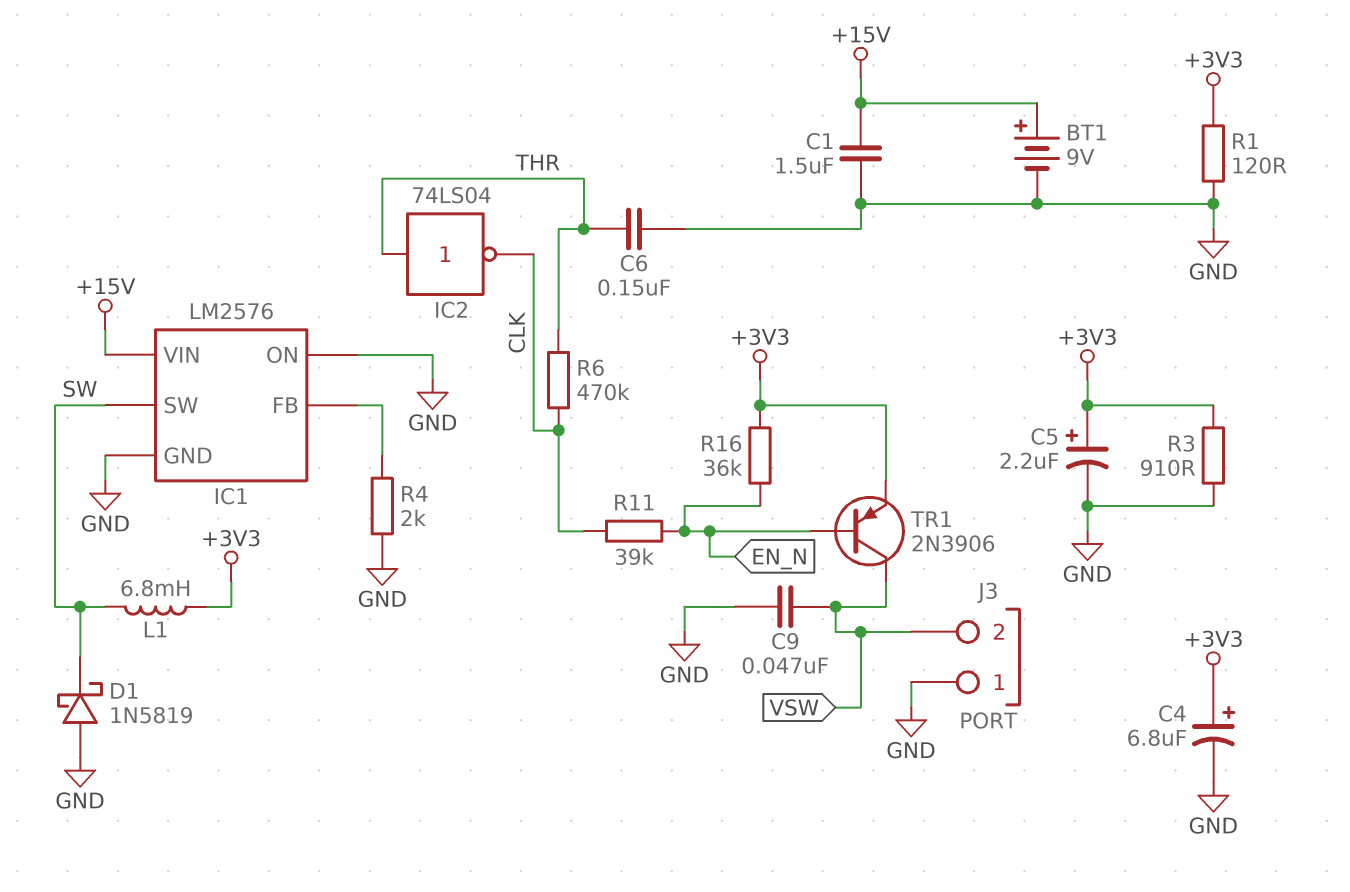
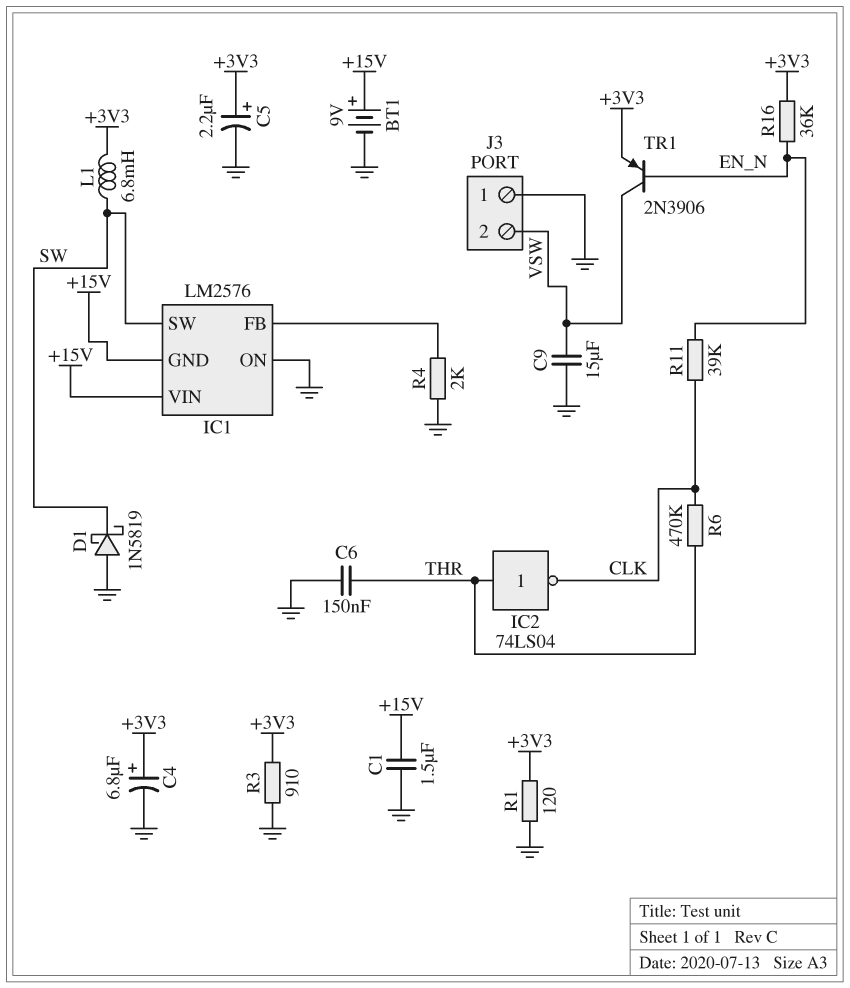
C9: 47nF (GND, VSW) -> 15uF (GND, VSW)
IC1 pin GND: GND -> +15V

